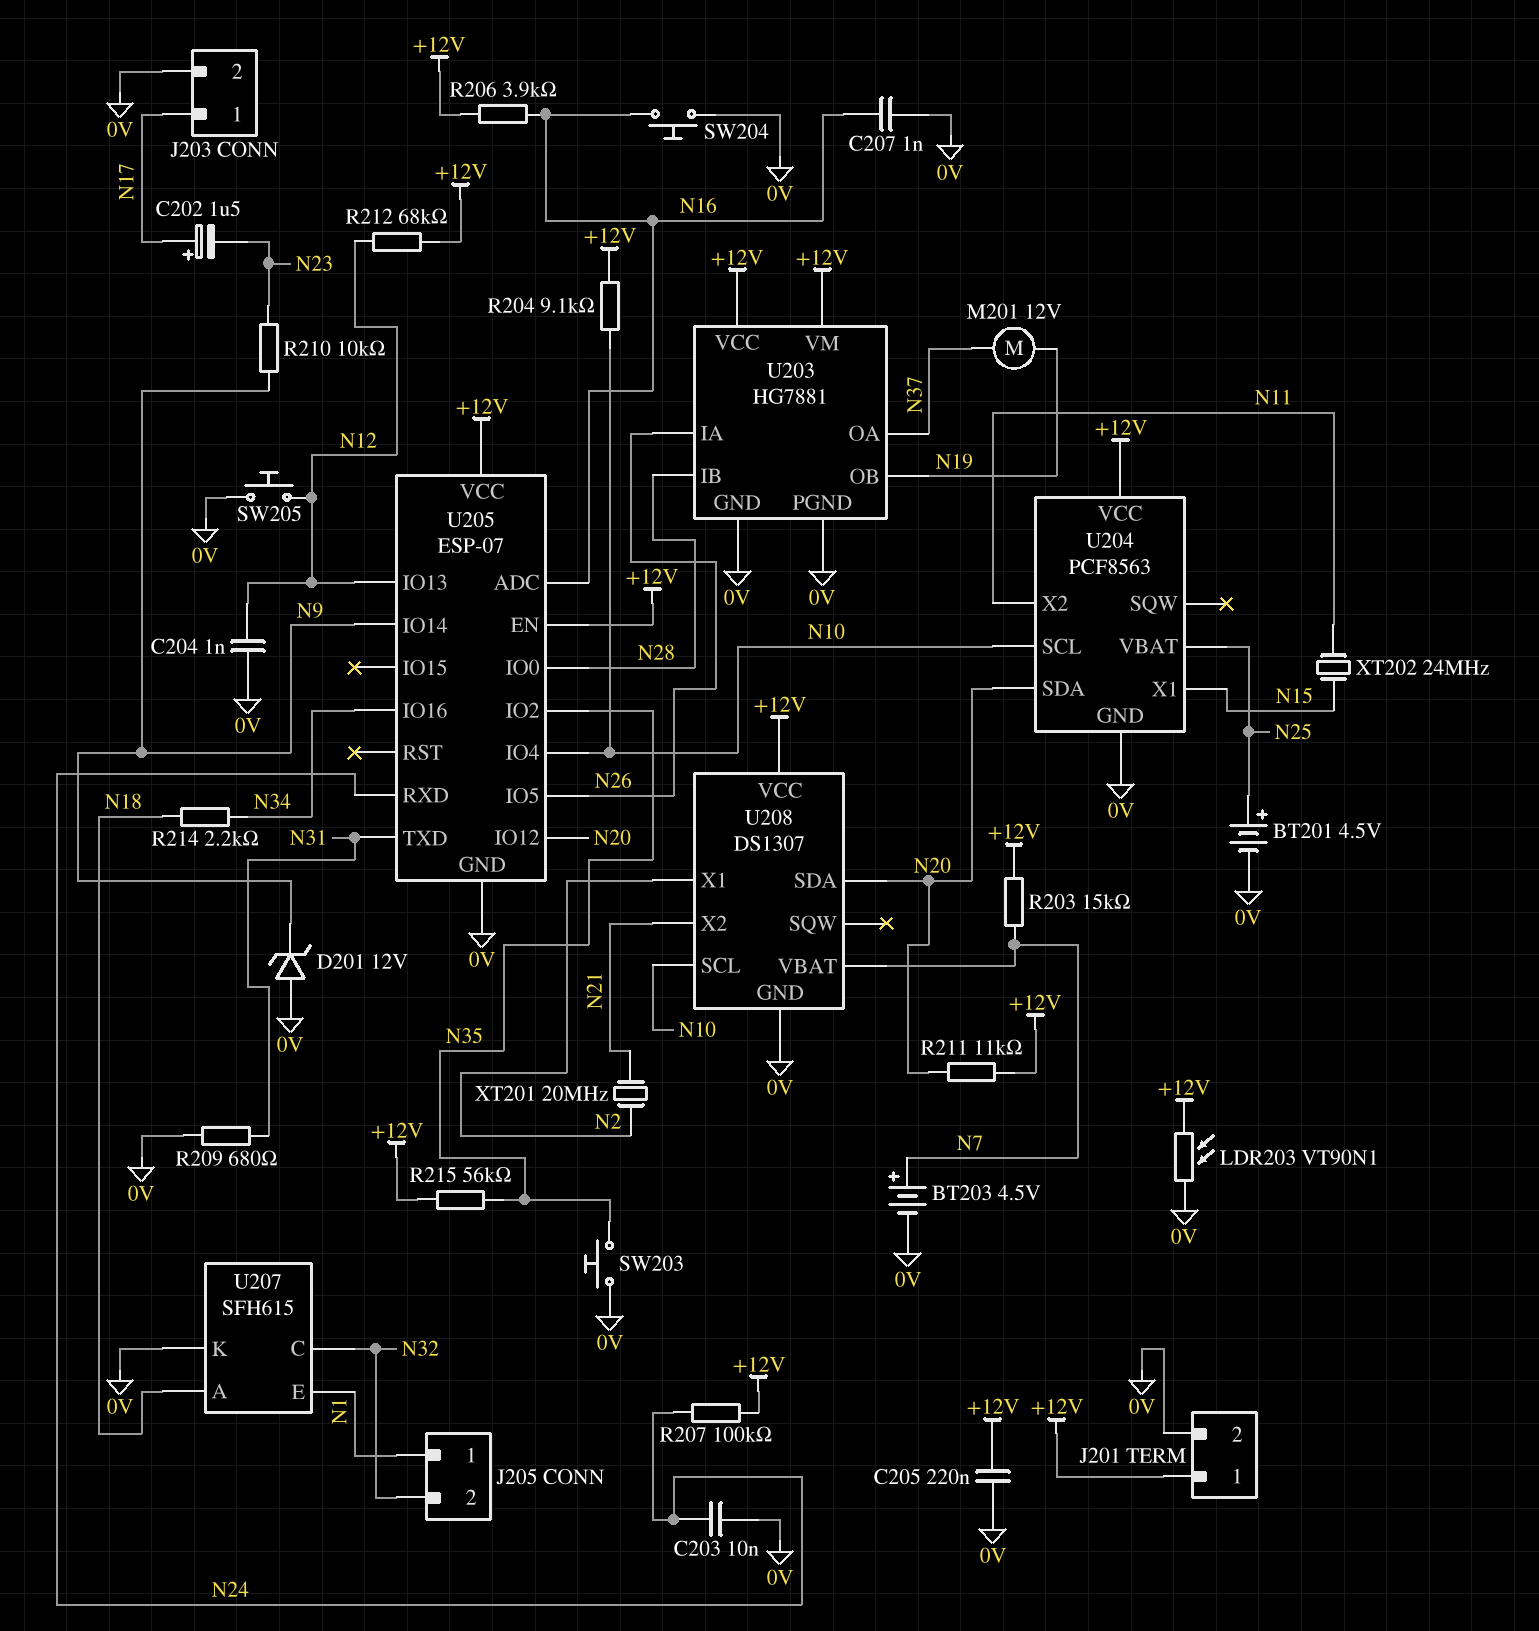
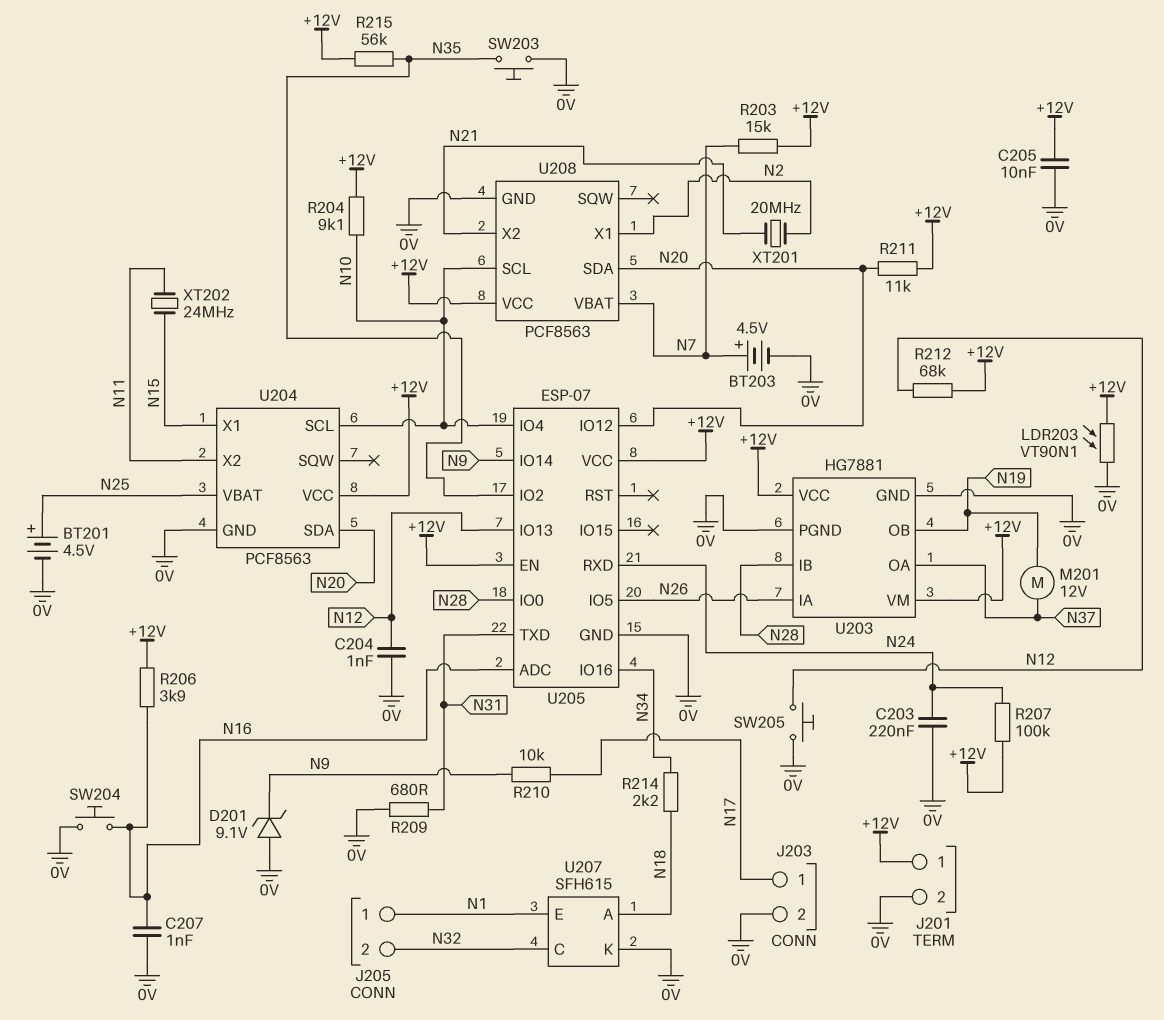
C202: 1.5uF (plus N17, minus N23) -> none
C203: 10nF (0V, N24) -> 220nF (0V, N24)
C205: 220nF (+12V, 0V) -> 10nF (+12V, 0V)
D201: zener 12V (A 0V, K N9) -> zener 9.1V (A 0V, K N9)
R210: 10k (N9, N23) -> 10k (N9, N17)
U208: DS1307 -> PCF8563

